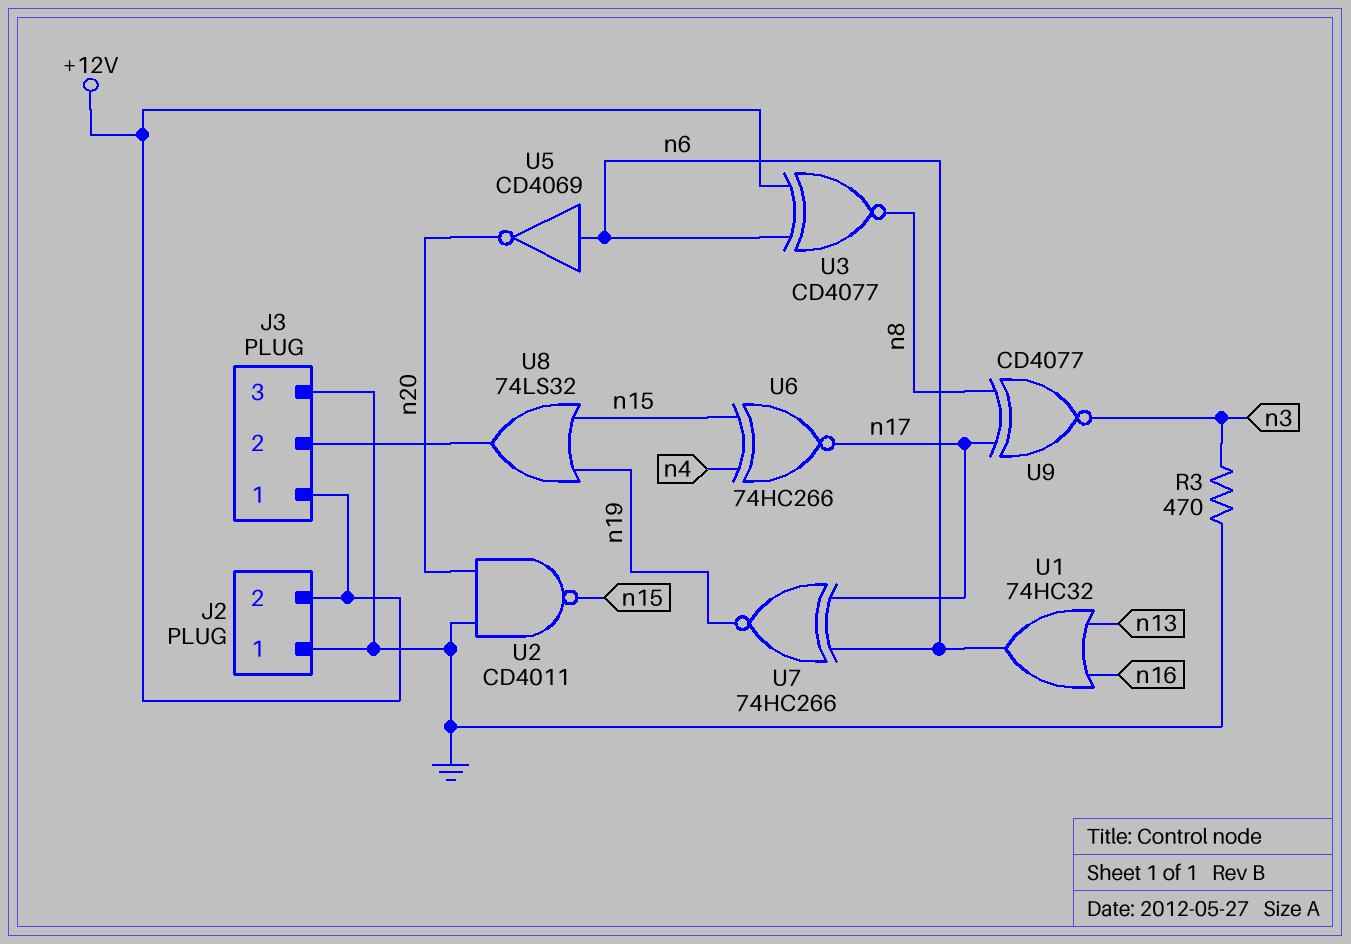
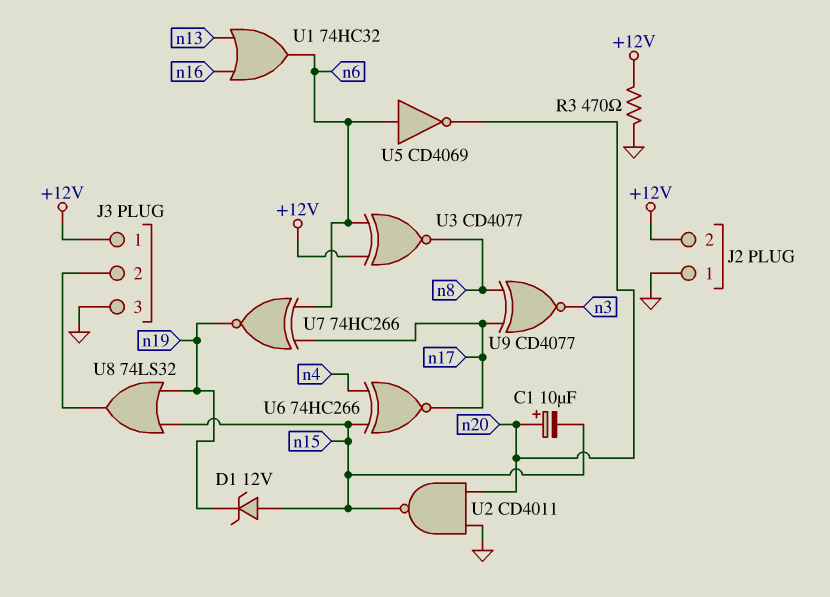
C1: none -> 10uF (plus n20, minus n15)
D1: none -> zener 12V (A n15, K n19)
R3: 470 (GND, n3) -> 470 (+12V, GND)

